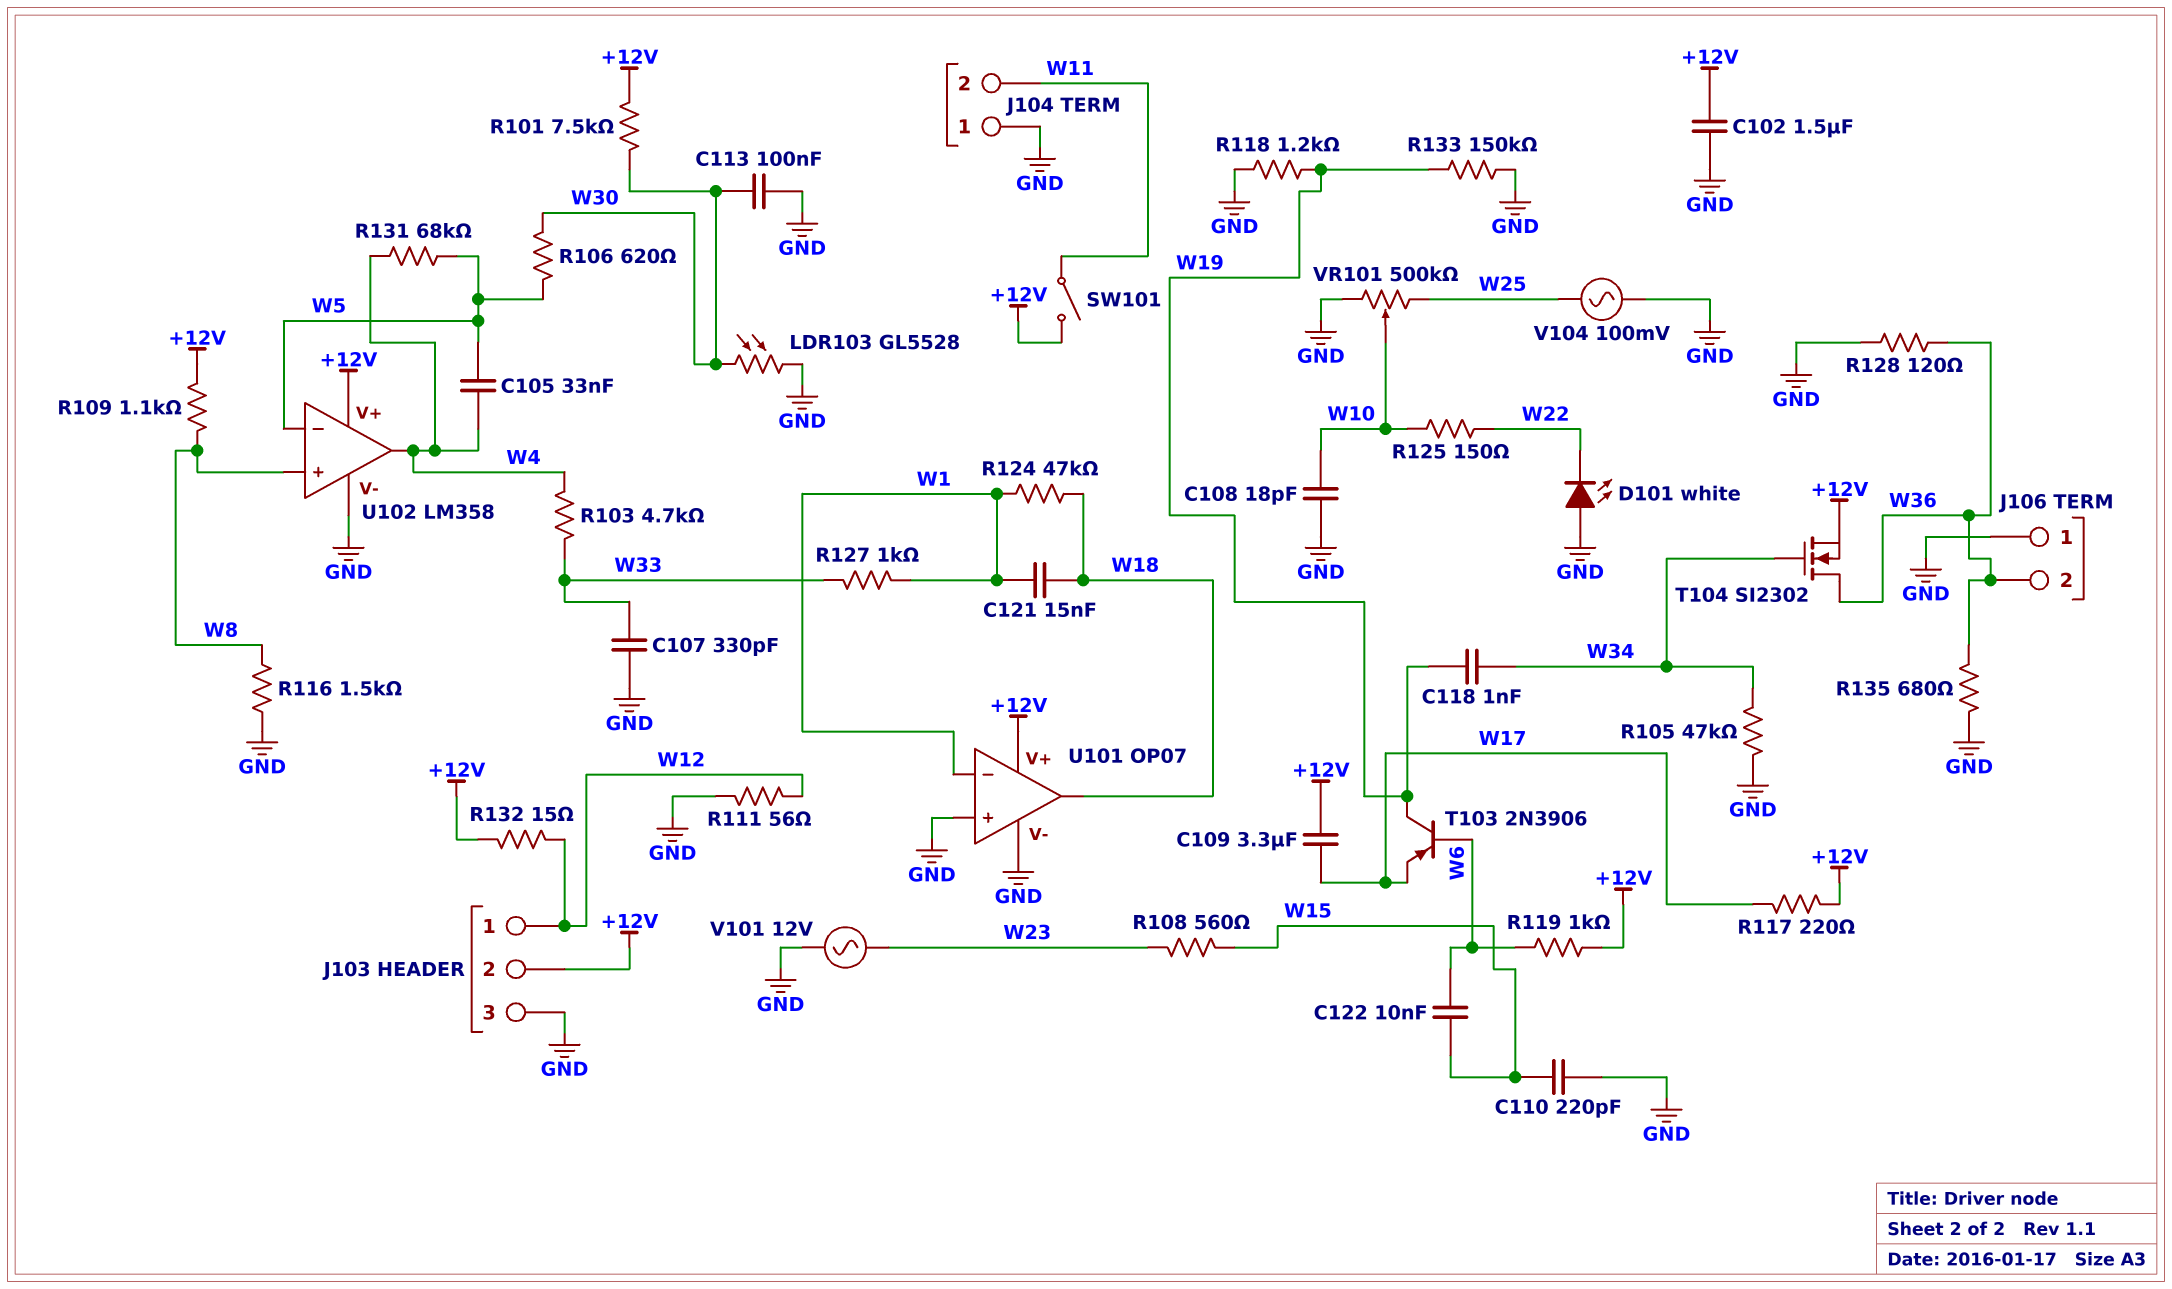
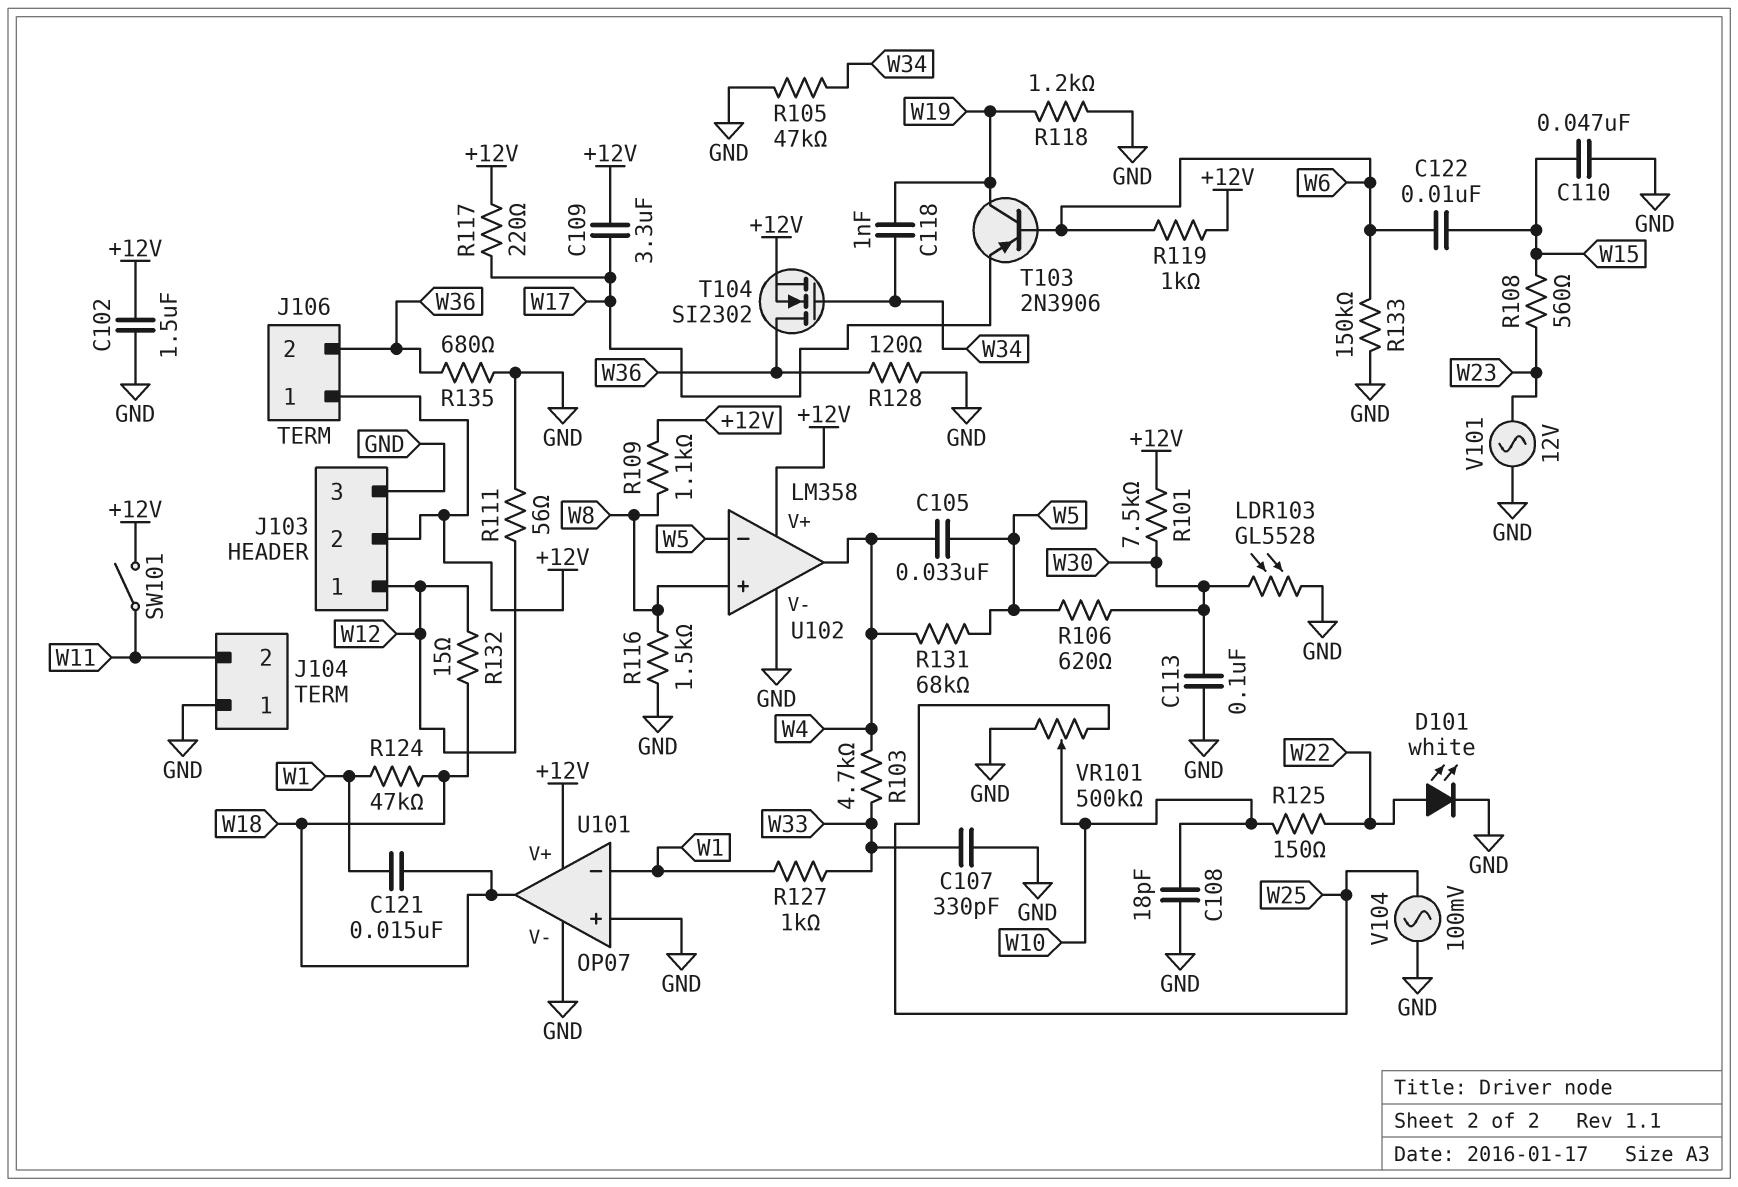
C110: 220pF (GND, W15) -> 47nF (GND, W15)
D101: LED white (A GND, K W22) -> LED white (A W22, K GND)
J106 pin 1: GND -> +12V
R132: 15 (+12V, W12) -> 15 (W12, W18)
R133: 150k (GND, W19) -> 150k (GND, W6)

